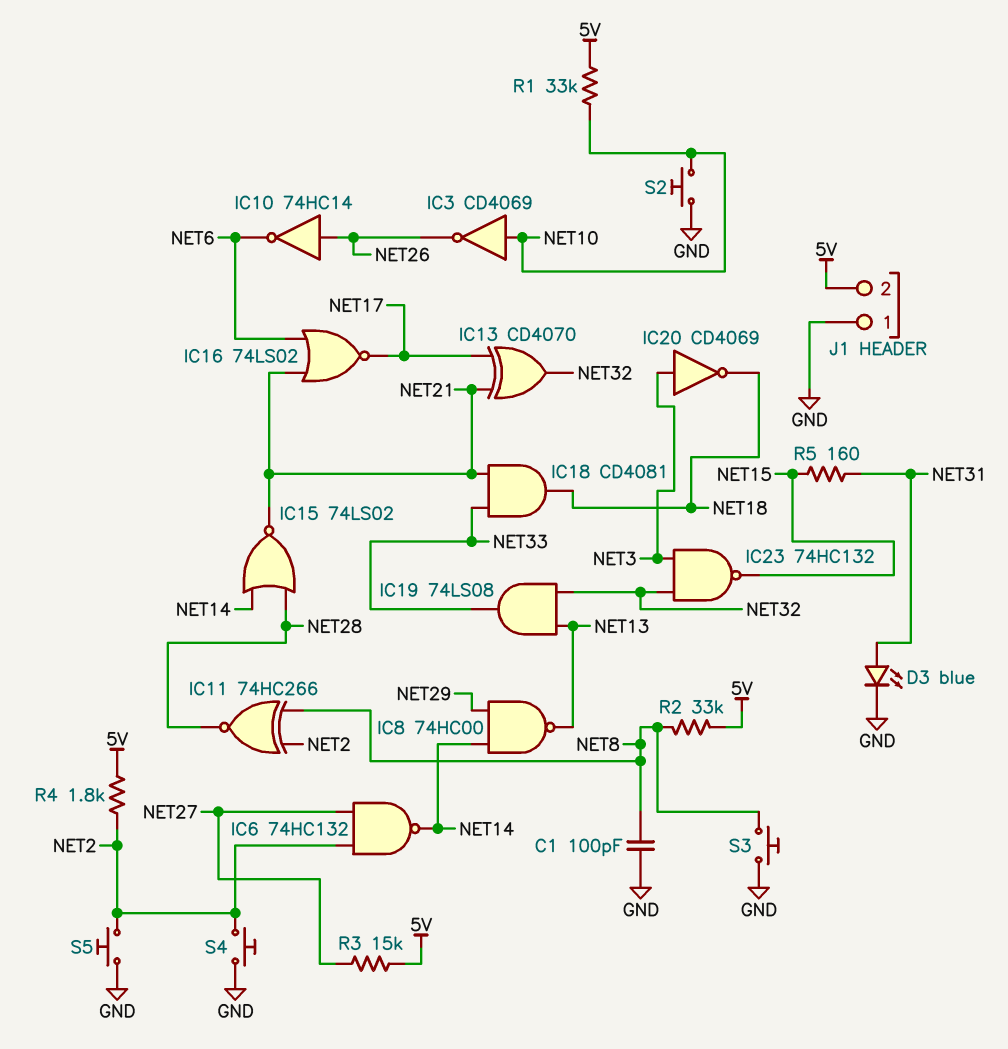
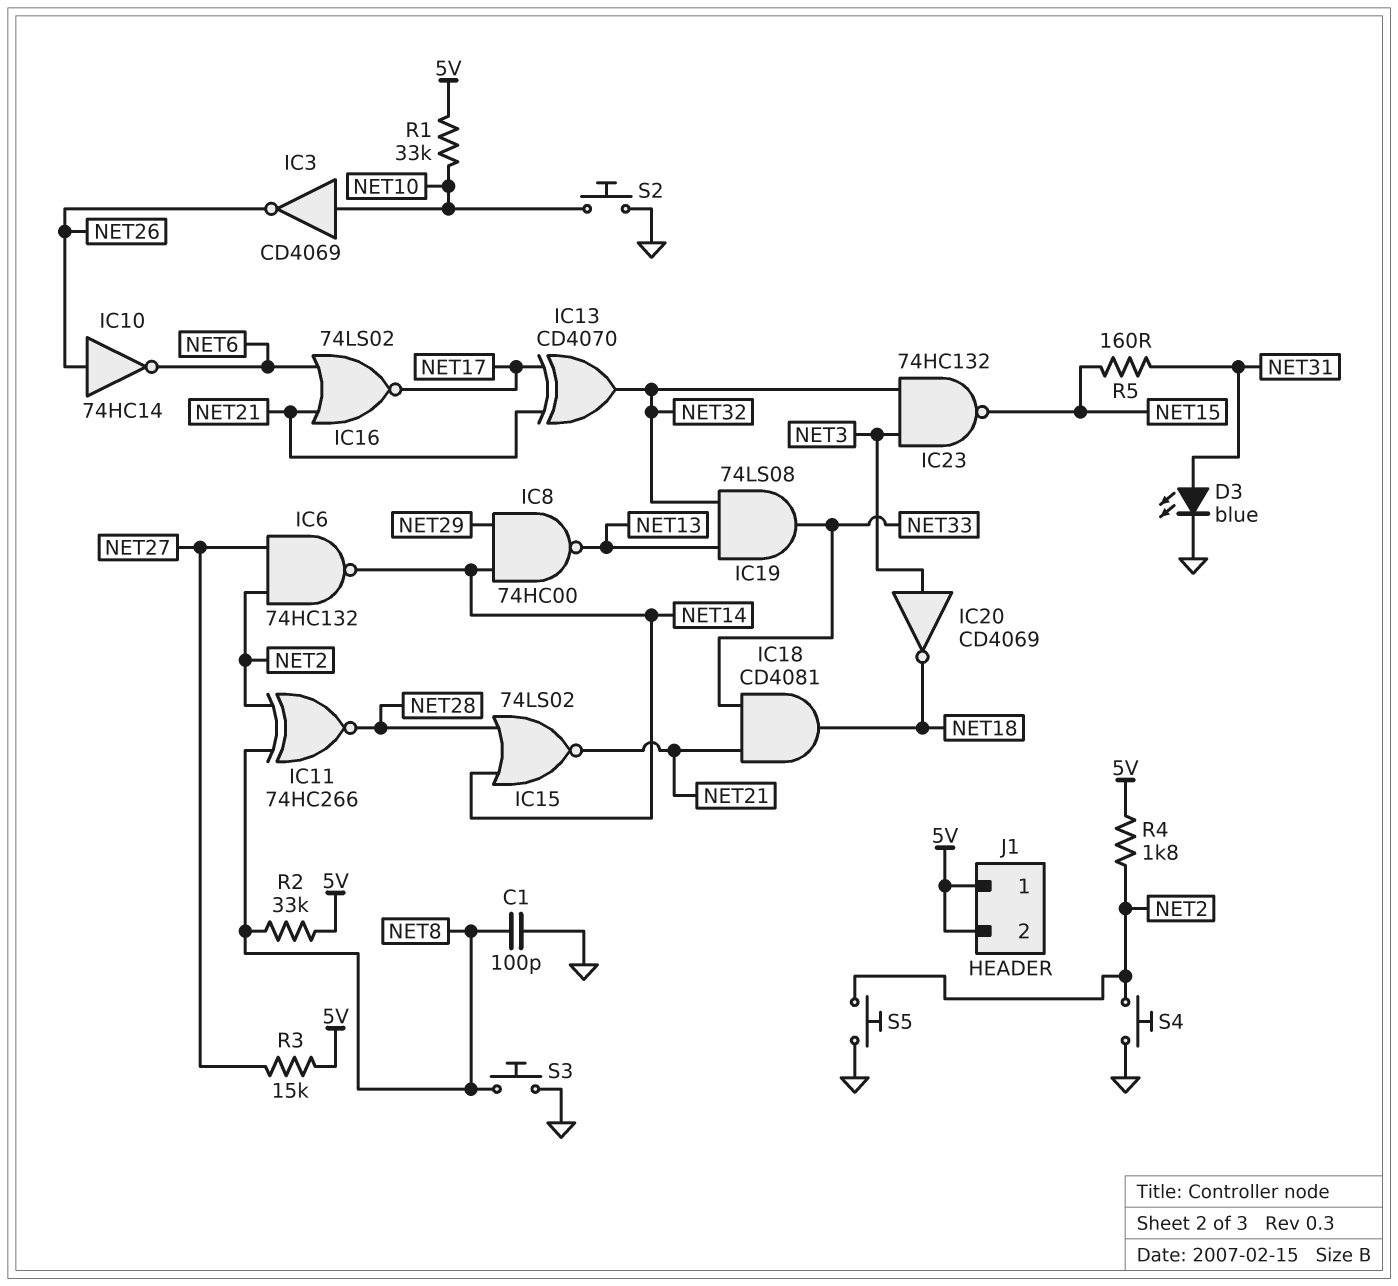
J1 pin 1: GND -> 5V

